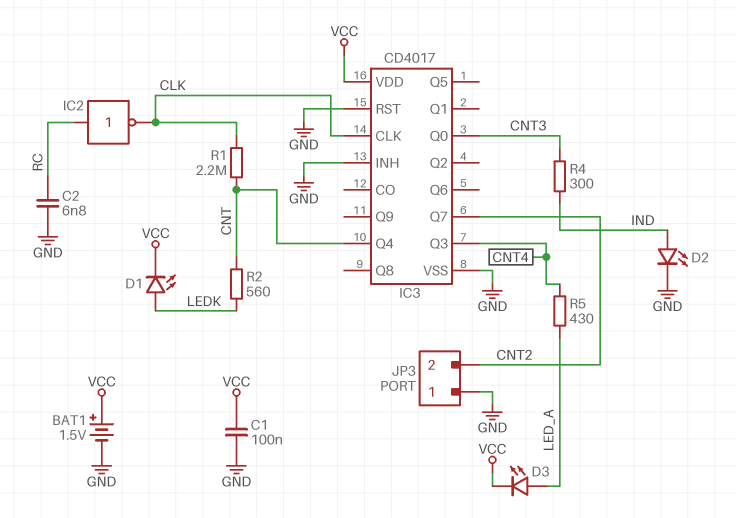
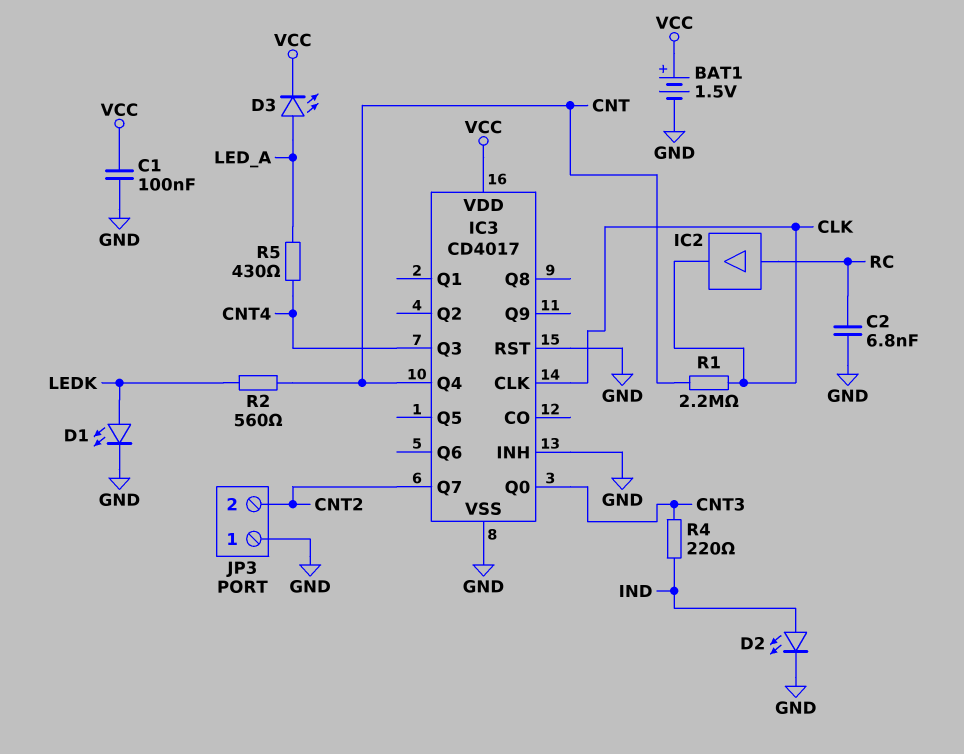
D1: LED (A LEDK, K VCC) -> LED (A LEDK, K GND)
IC2: NOT (in RC, out CLK) -> buffer (in RC, out CLK)
R4: 300 (CNT3, IND) -> 220 (CNT3, IND)

